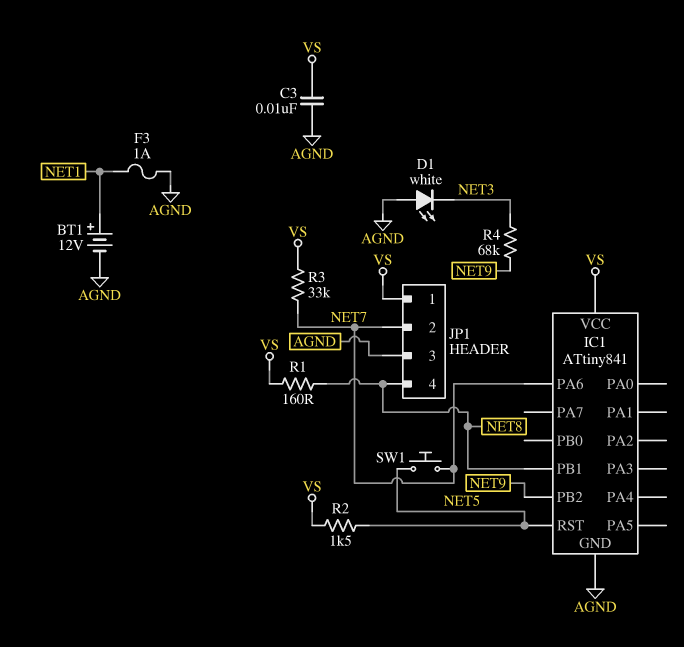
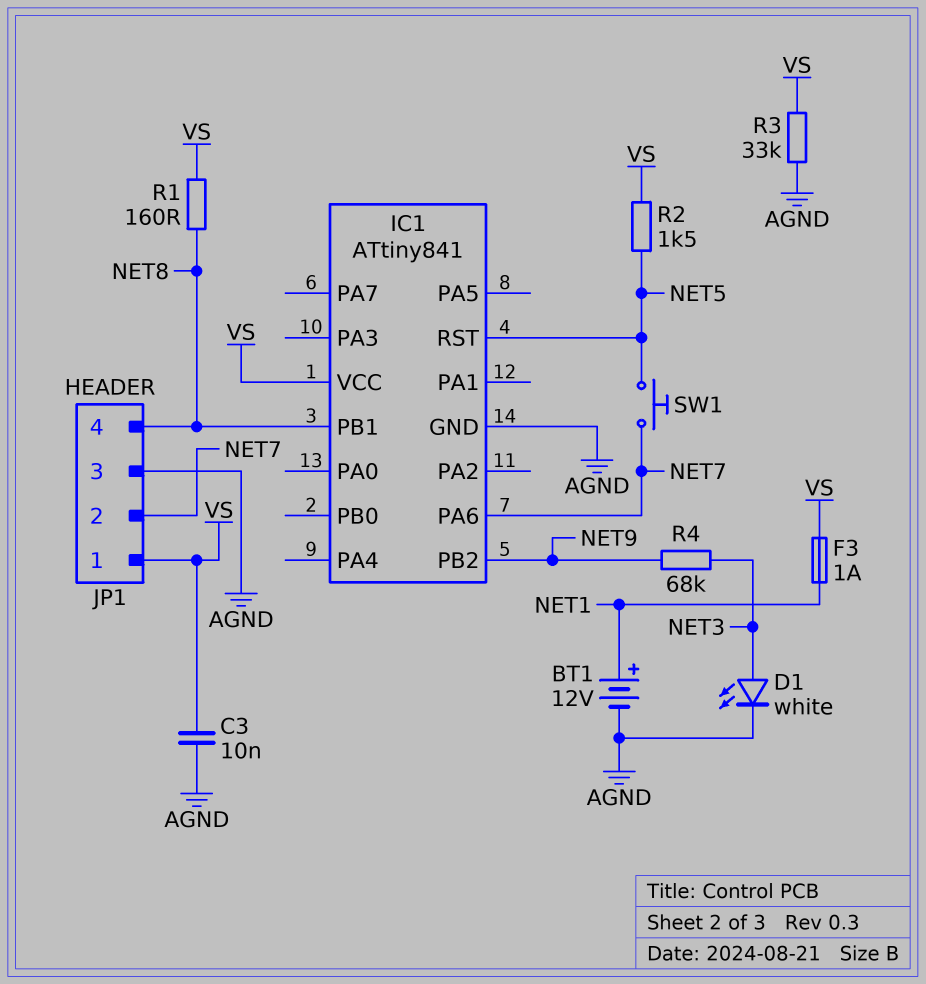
D1: LED white (A AGND, K NET3) -> LED white (A NET3, K AGND)
F3: 1A (AGND, NET1) -> 1A (NET1, VS)
R3: 33k (NET7, VS) -> 33k (AGND, VS)

